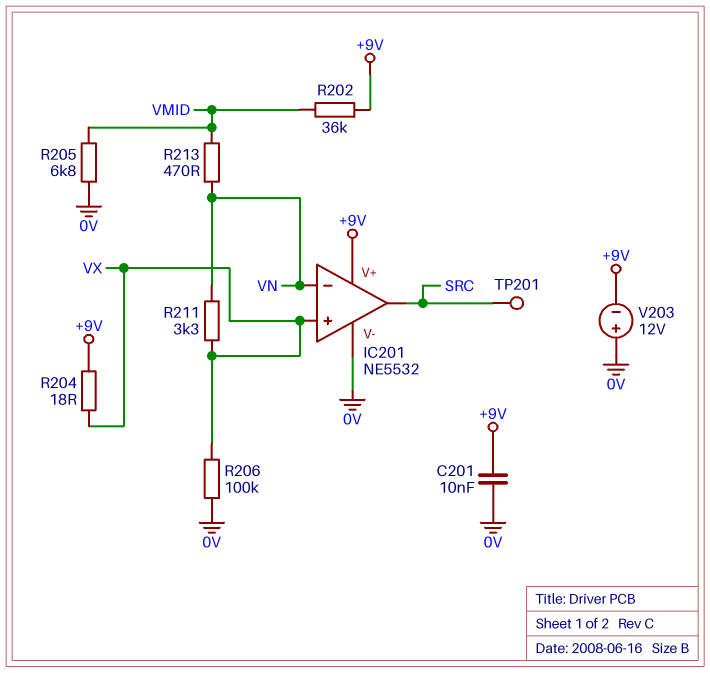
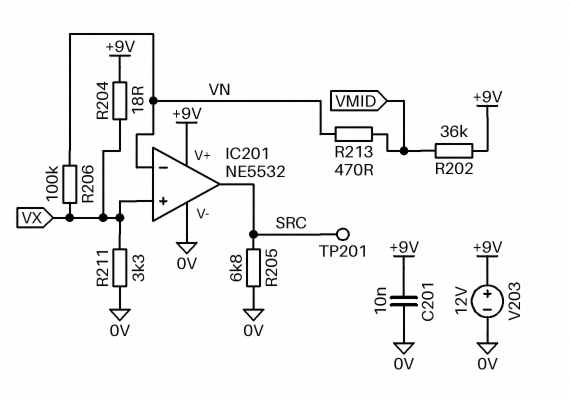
R205: 6.8k (0V, VMID) -> 6.8k (0V, SRC)
R206: 100k (0V, VX) -> 100k (VN, VX)
R211: 3.3k (VN, VX) -> 3.3k (0V, VX)
V203: 12V (plus 0V, minus +9V) -> 12V (plus +9V, minus 0V)

